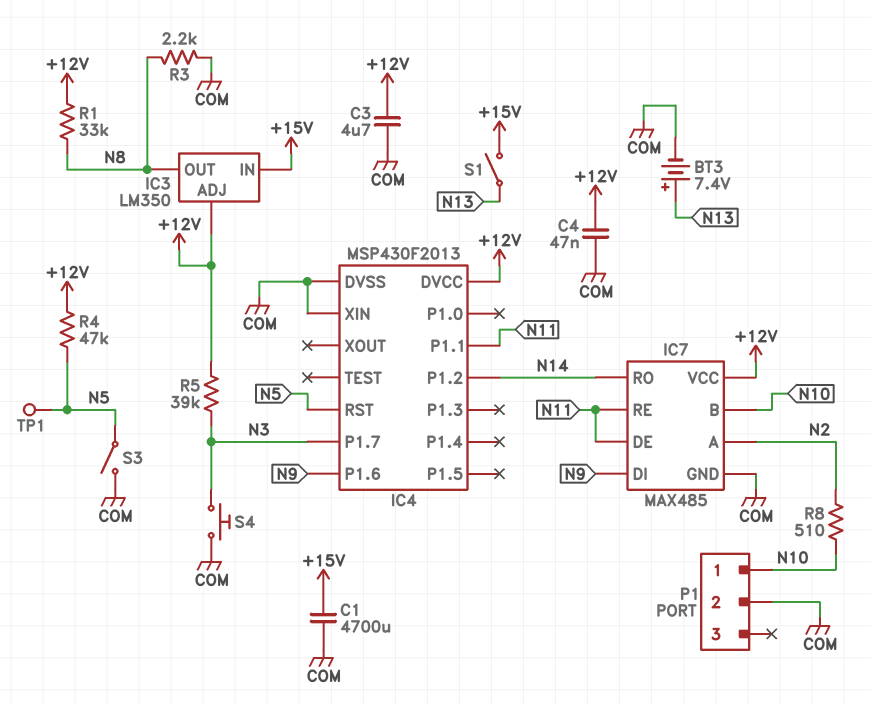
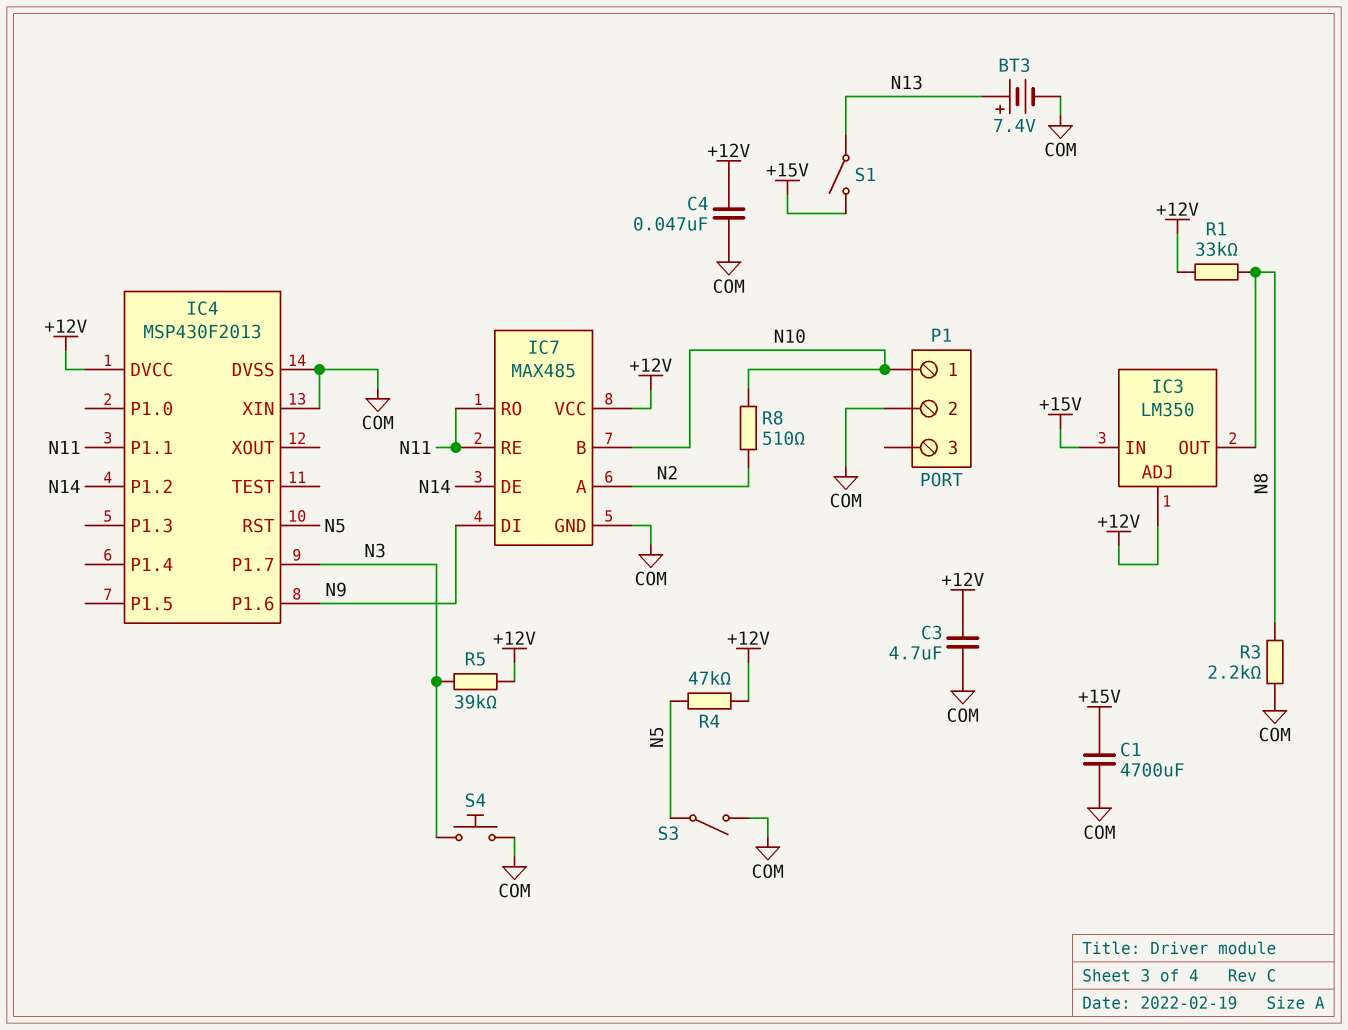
IC7 pin DE: N11 -> N14
IC7 pin RO: N14 -> N11
TP1: test point (N5) -> none

